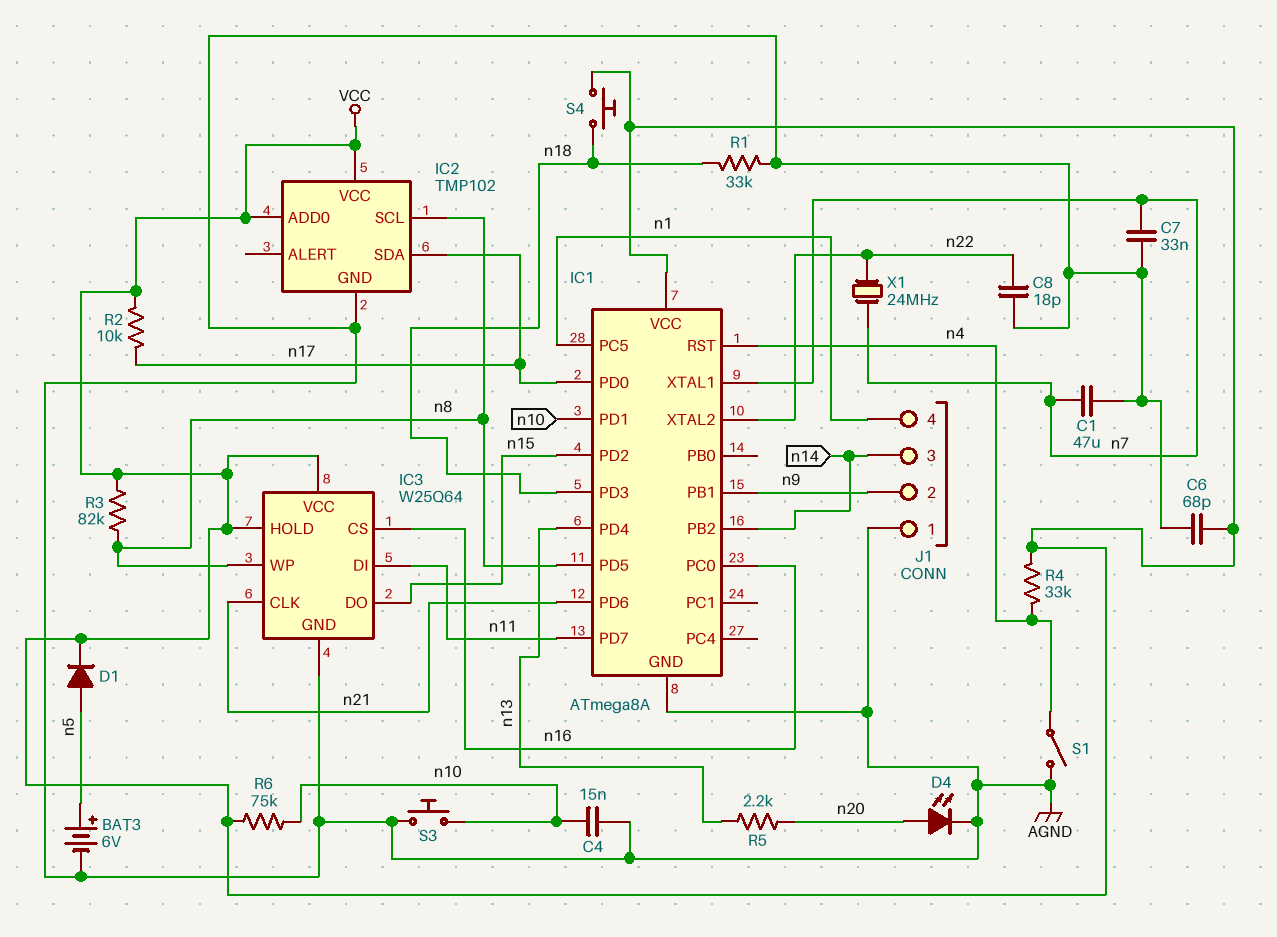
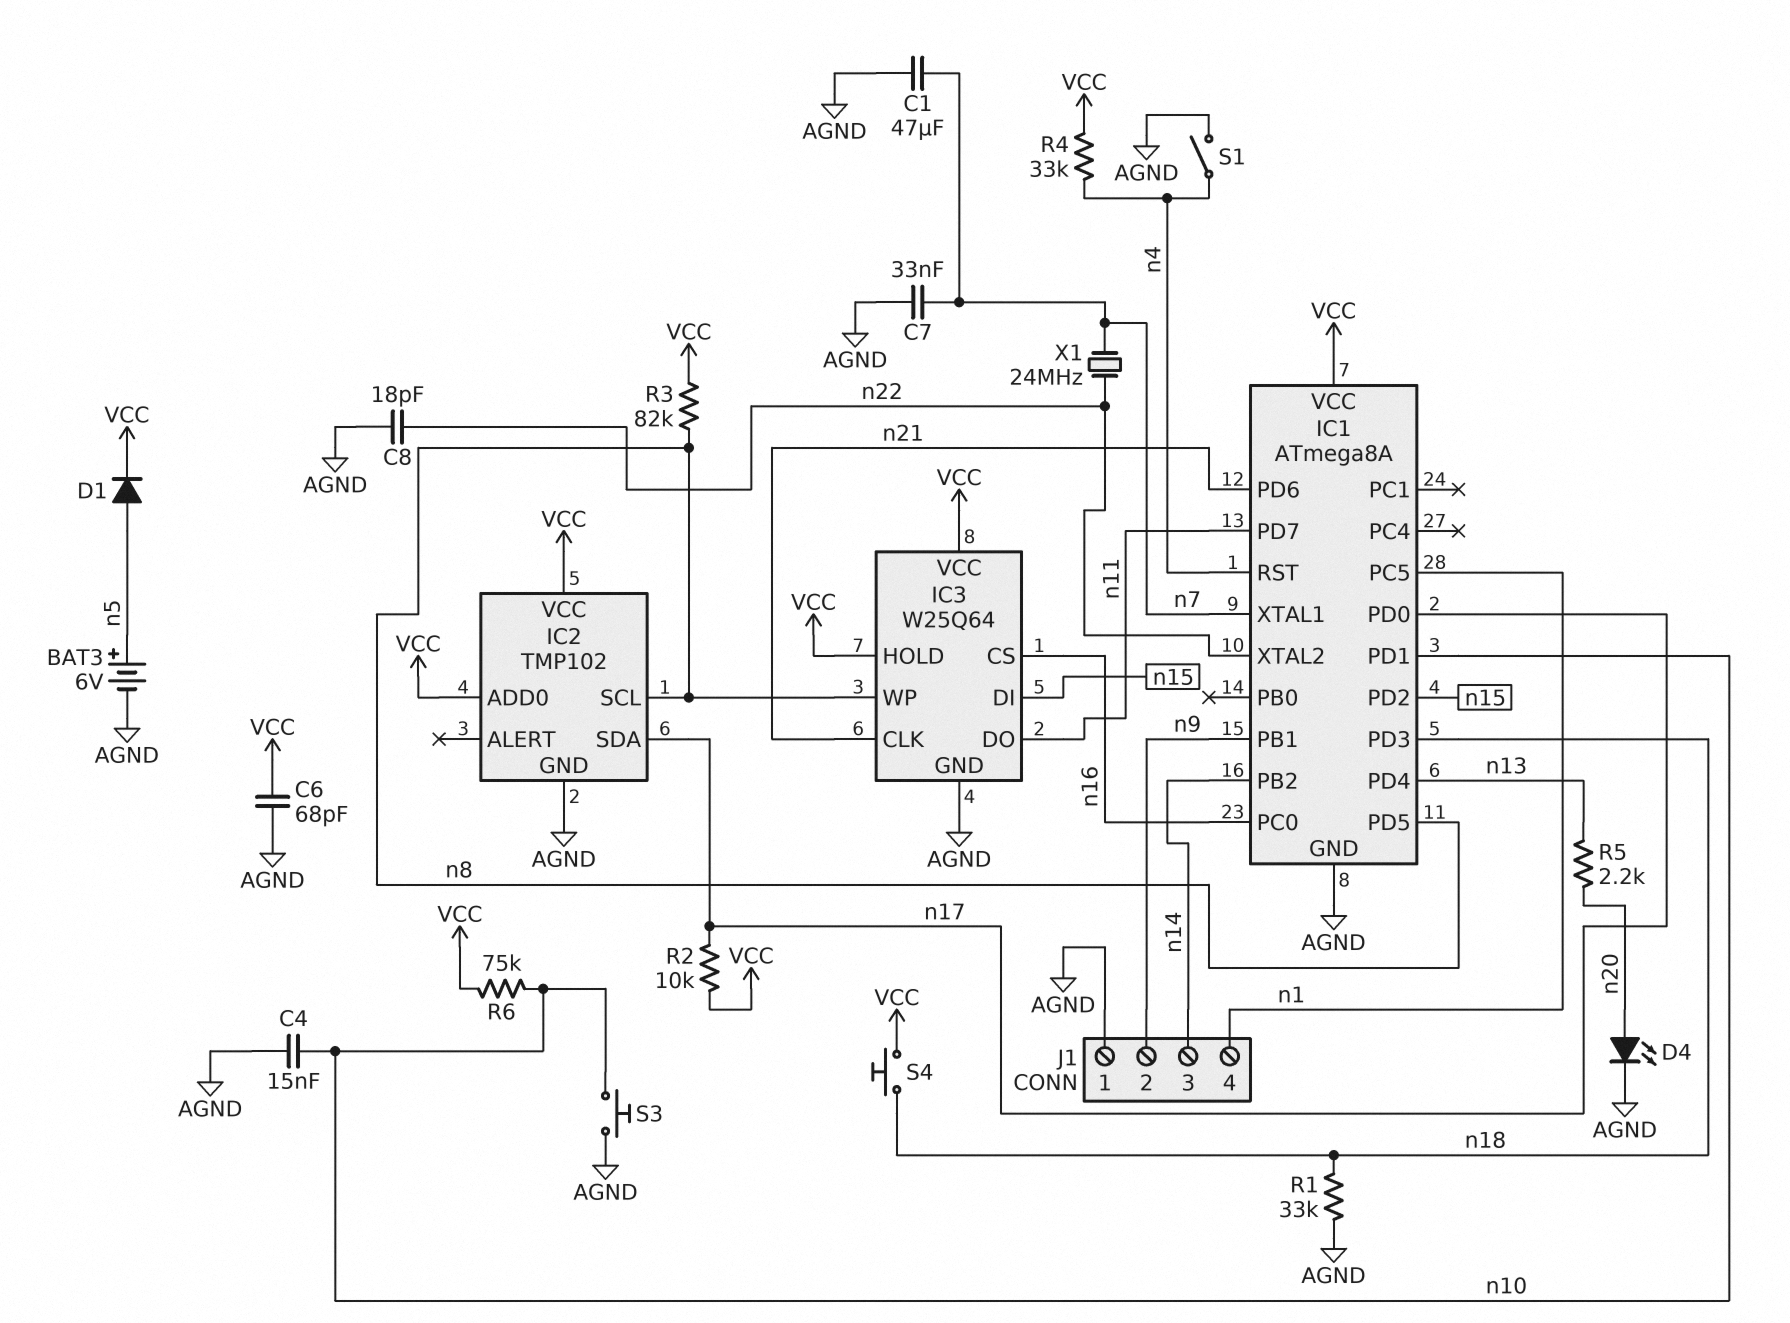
IC3 pin DI: n11 -> n15
IC3 pin DO: n15 -> n11

